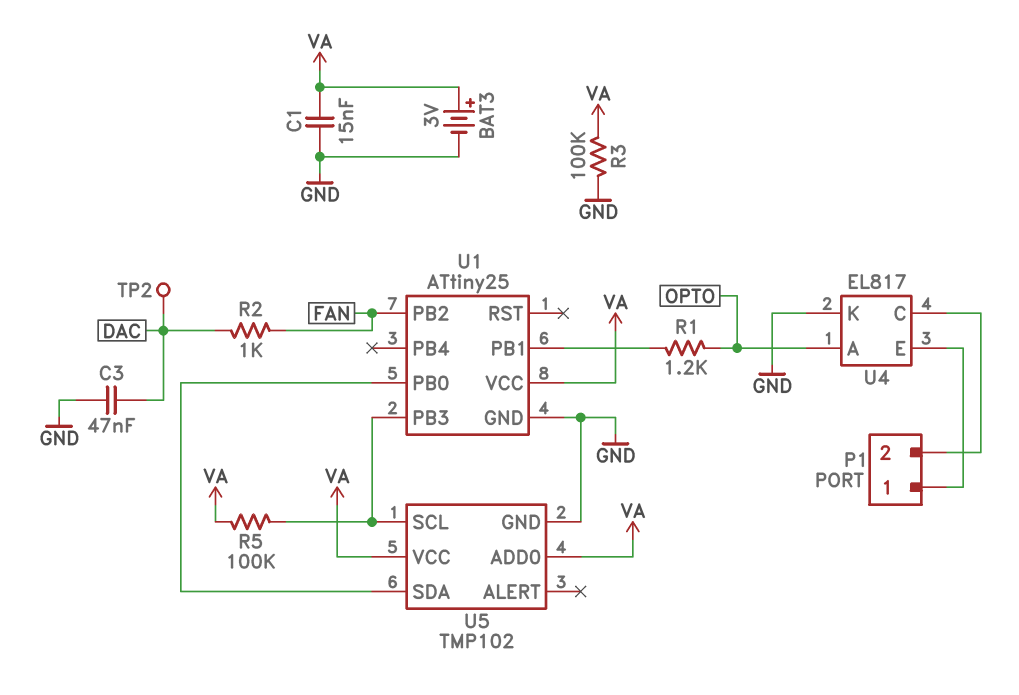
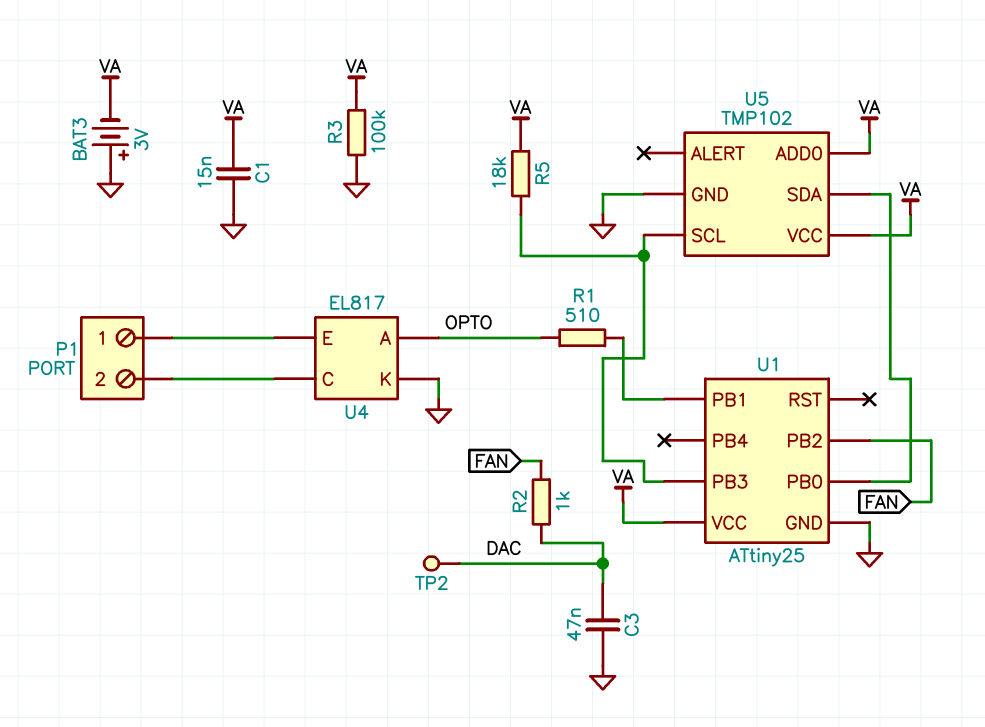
BAT3: 3V (plus VA, minus GND) -> 3V (plus GND, minus VA)
R1: 1.2k (OPTO, U1/PB1) -> 510 (OPTO, U1/PB1)
R5: 100k (U1/PB3, VA) -> 18k (U1/PB3, VA)

